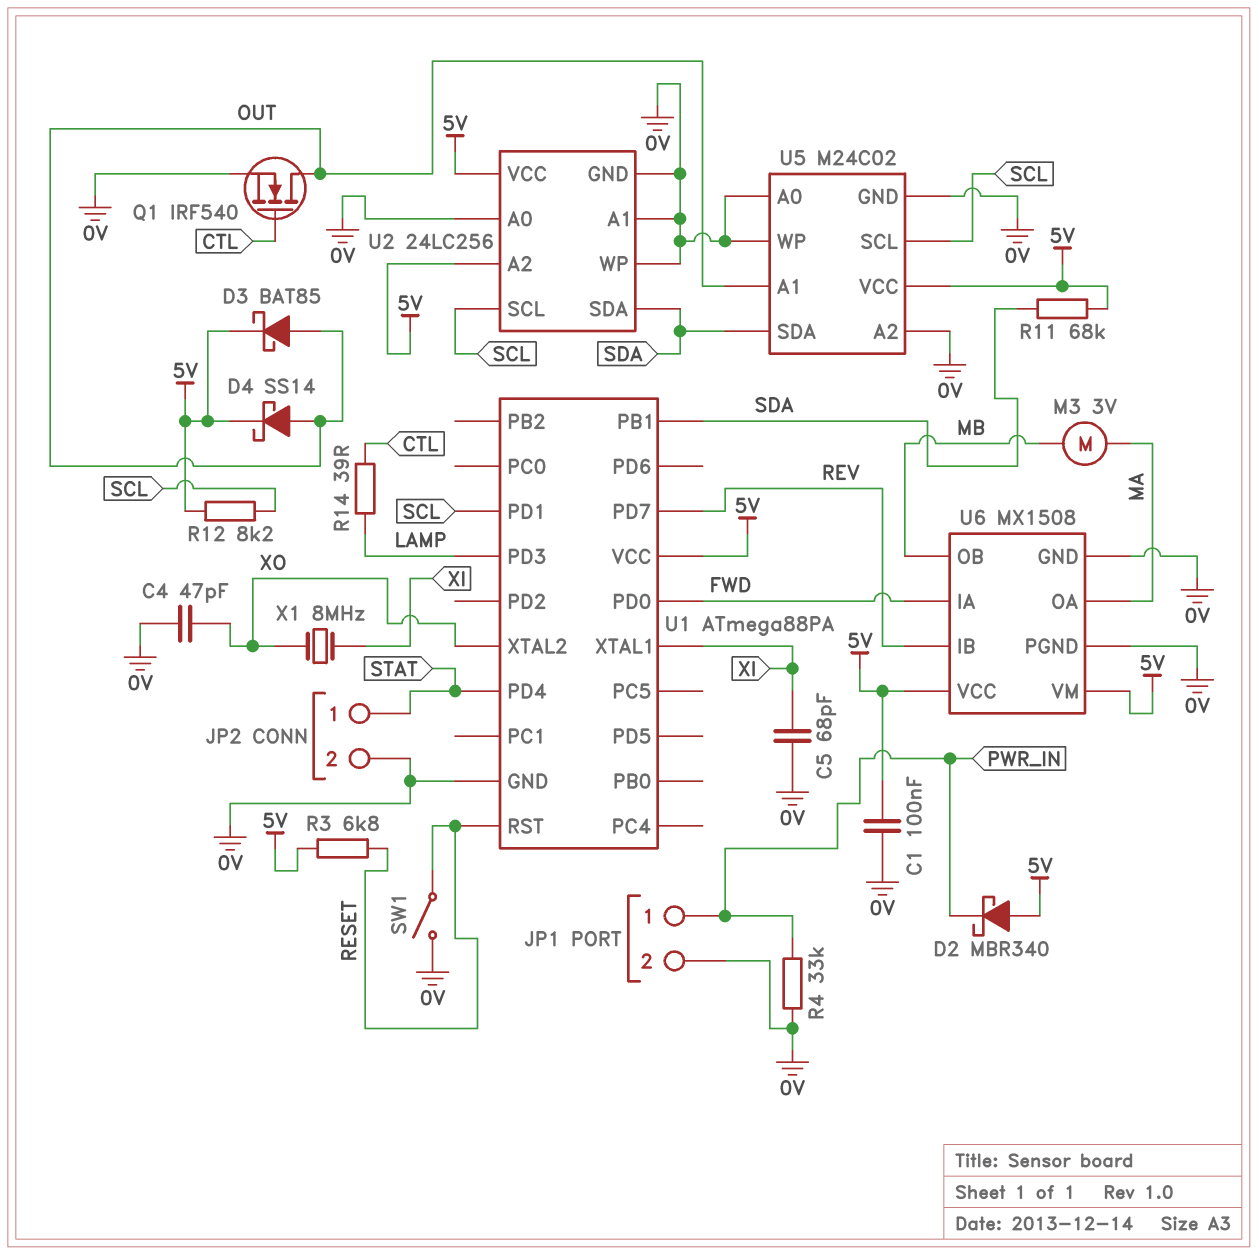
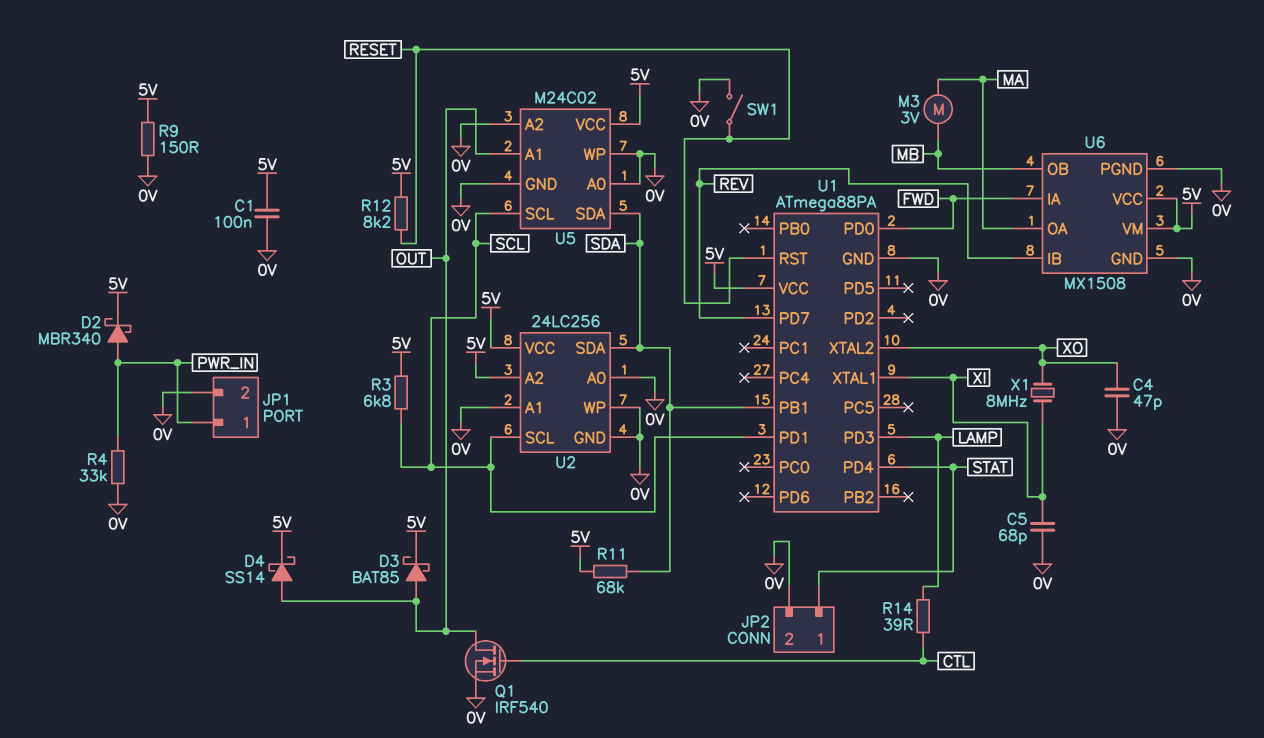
D2: schottky MBR340 (A 5V, K PWR_IN) -> schottky MBR340 (A PWR_IN, K 5V)
R3: 6.8k (5V, RESET) -> 6.8k (5V, SCL)
R9: none -> 150 (0V, 5V)
R12: 8.2k (5V, SCL) -> 8.2k (5V, RESET)

